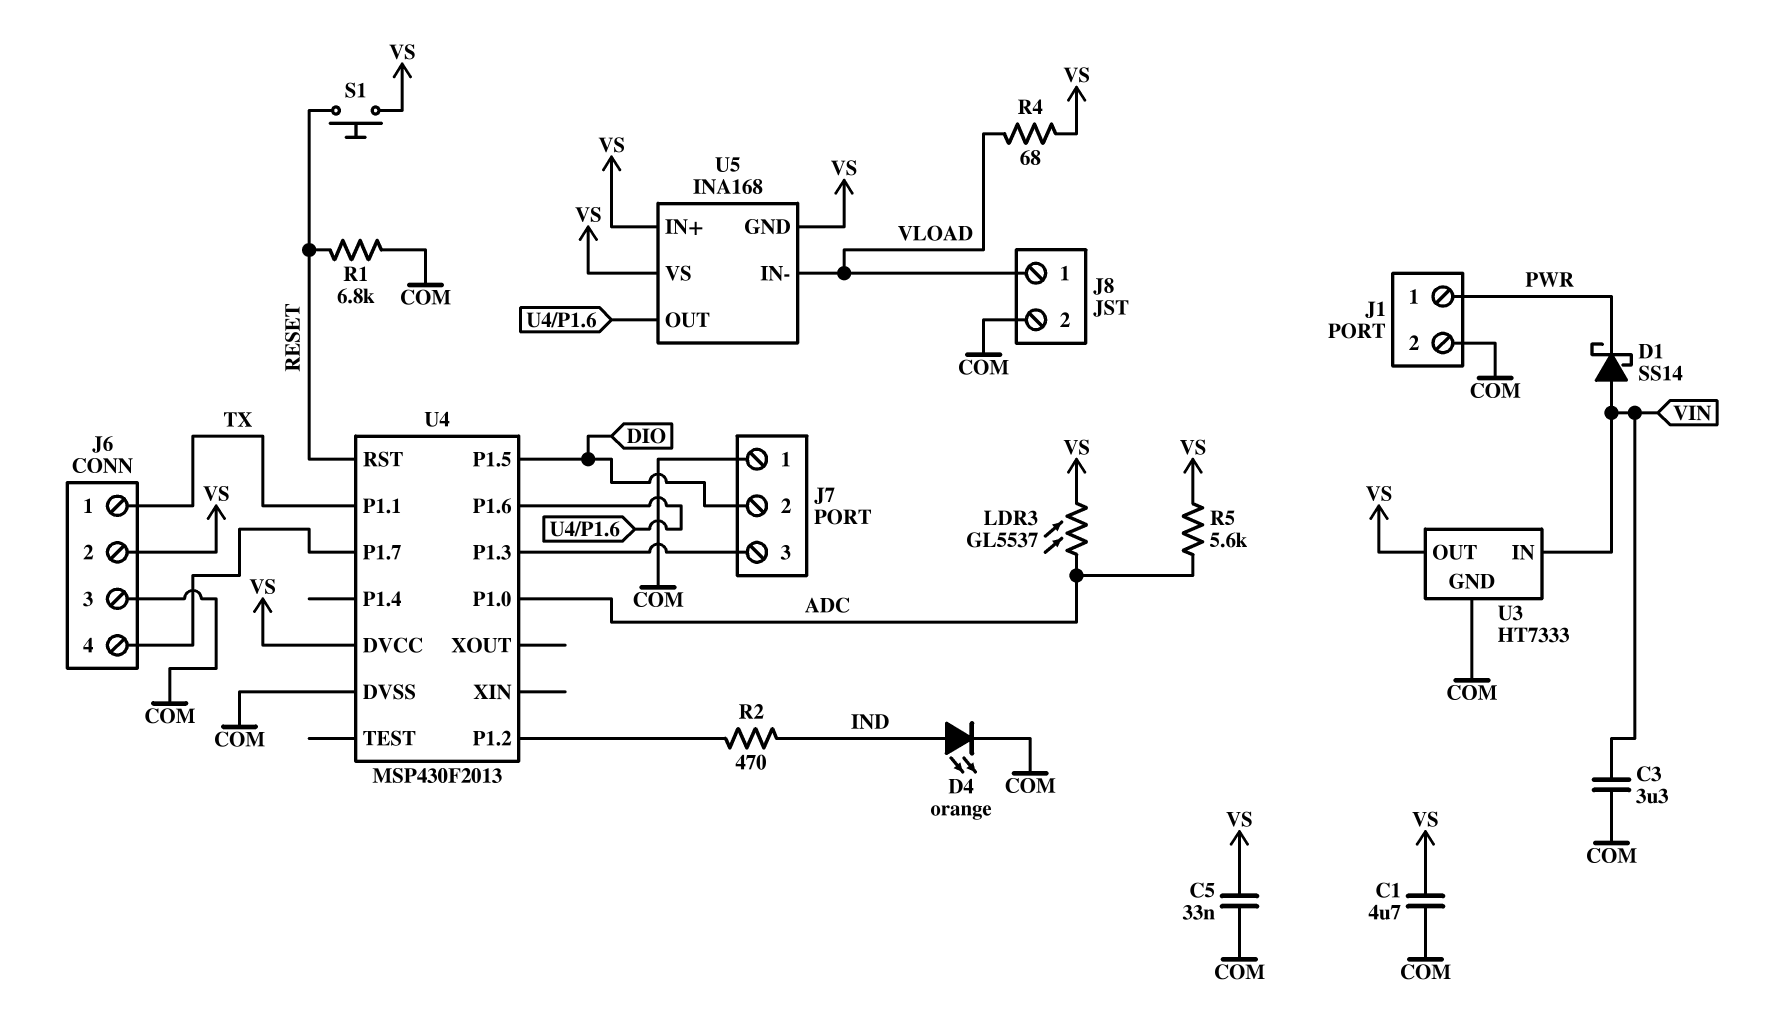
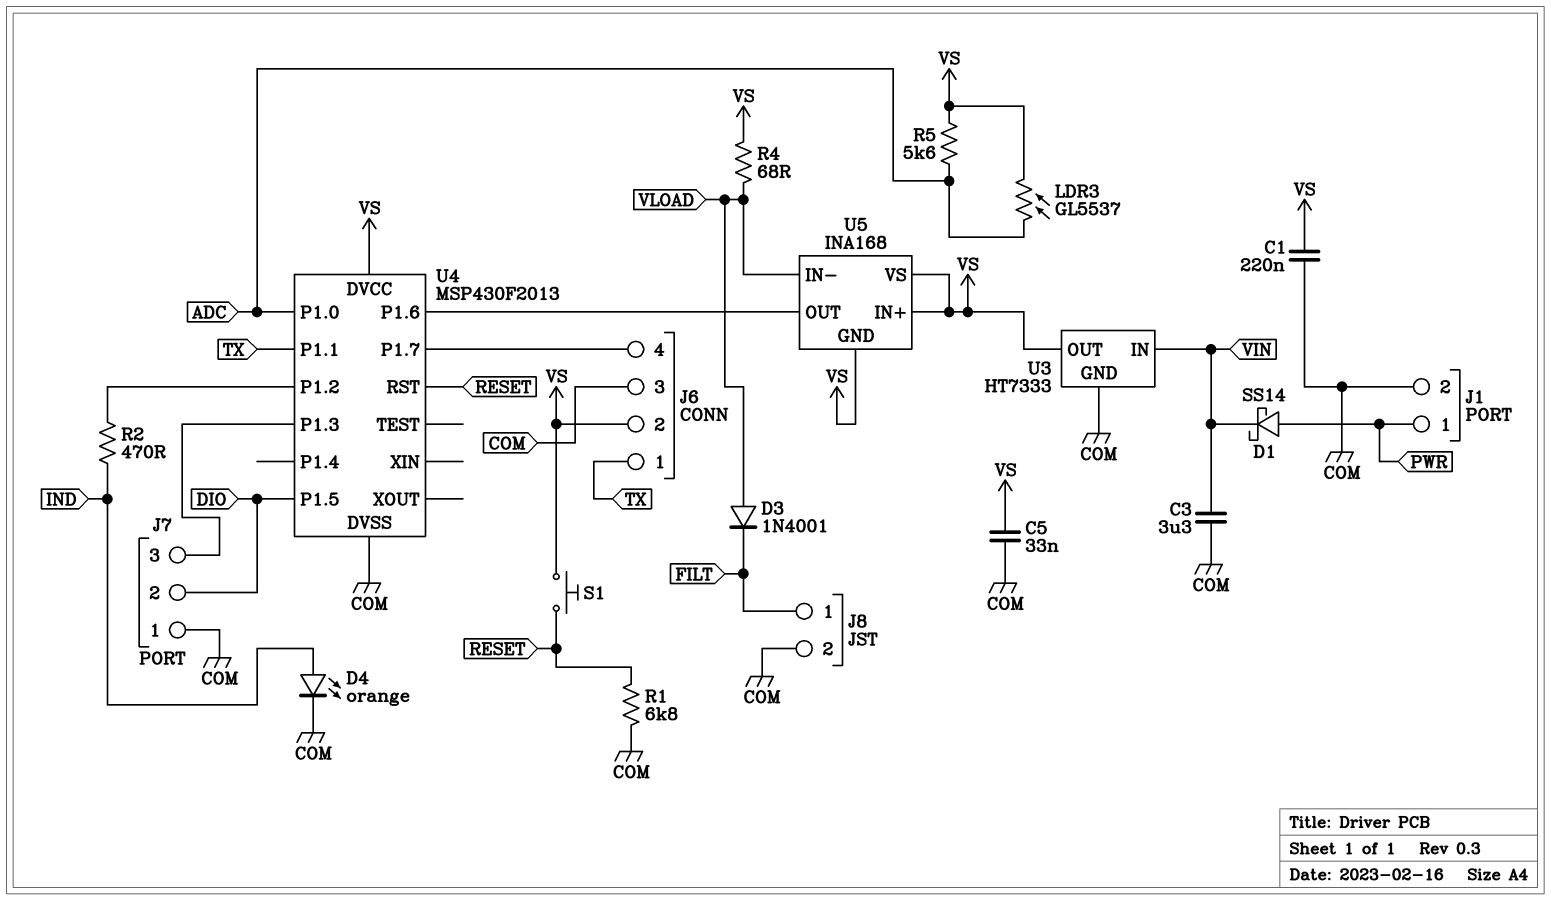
C1: 4.7uF (COM, VS) -> 220nF (COM, VS)
D1: schottky SS14 (A VIN, K PWR) -> schottky SS14 (A PWR, K VIN)
D3: none -> diode 1N4001 (A VLOAD, K FILT)
J8 pin 1: VLOAD -> FILT

